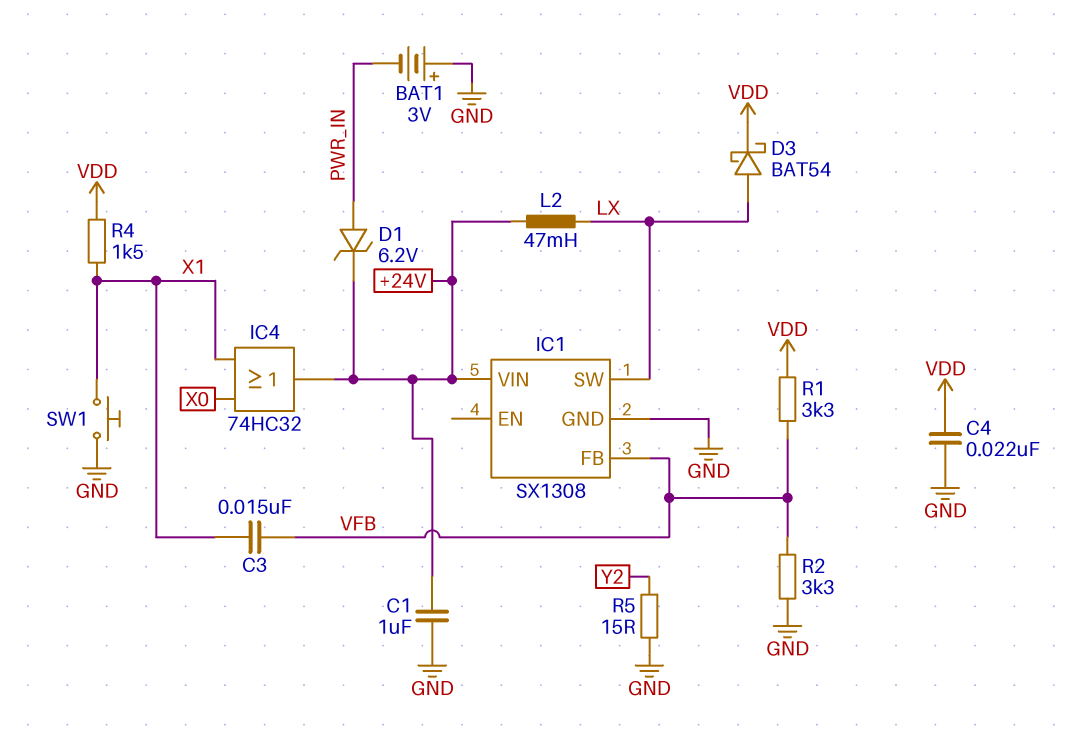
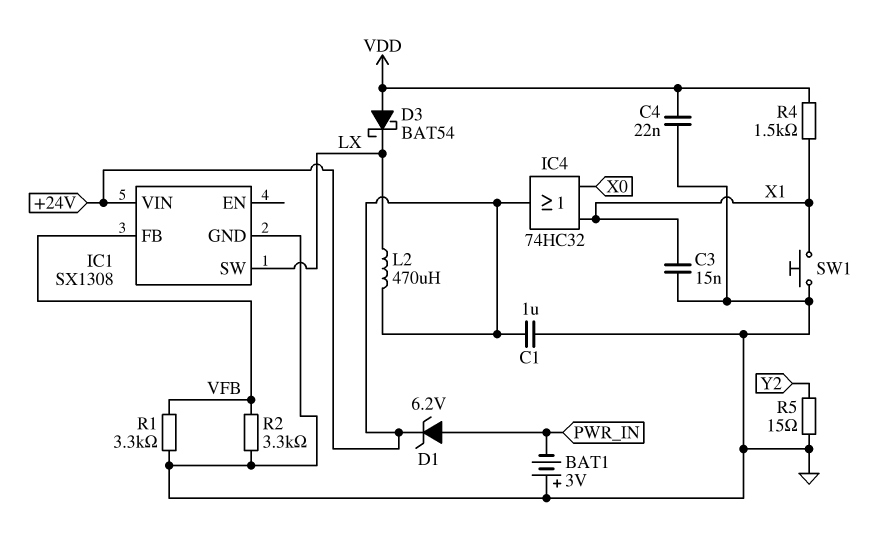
C3: 15nF (VFB, X1) -> 15nF (GND, X1)
D3: schottky BAT54 (A LX, K VDD) -> schottky BAT54 (A VDD, K LX)
L2: 47mH (+24V, LX) -> 470uH (+24V, LX)
R1: 3.3k (VDD, VFB) -> 3.3k (GND, VFB)

